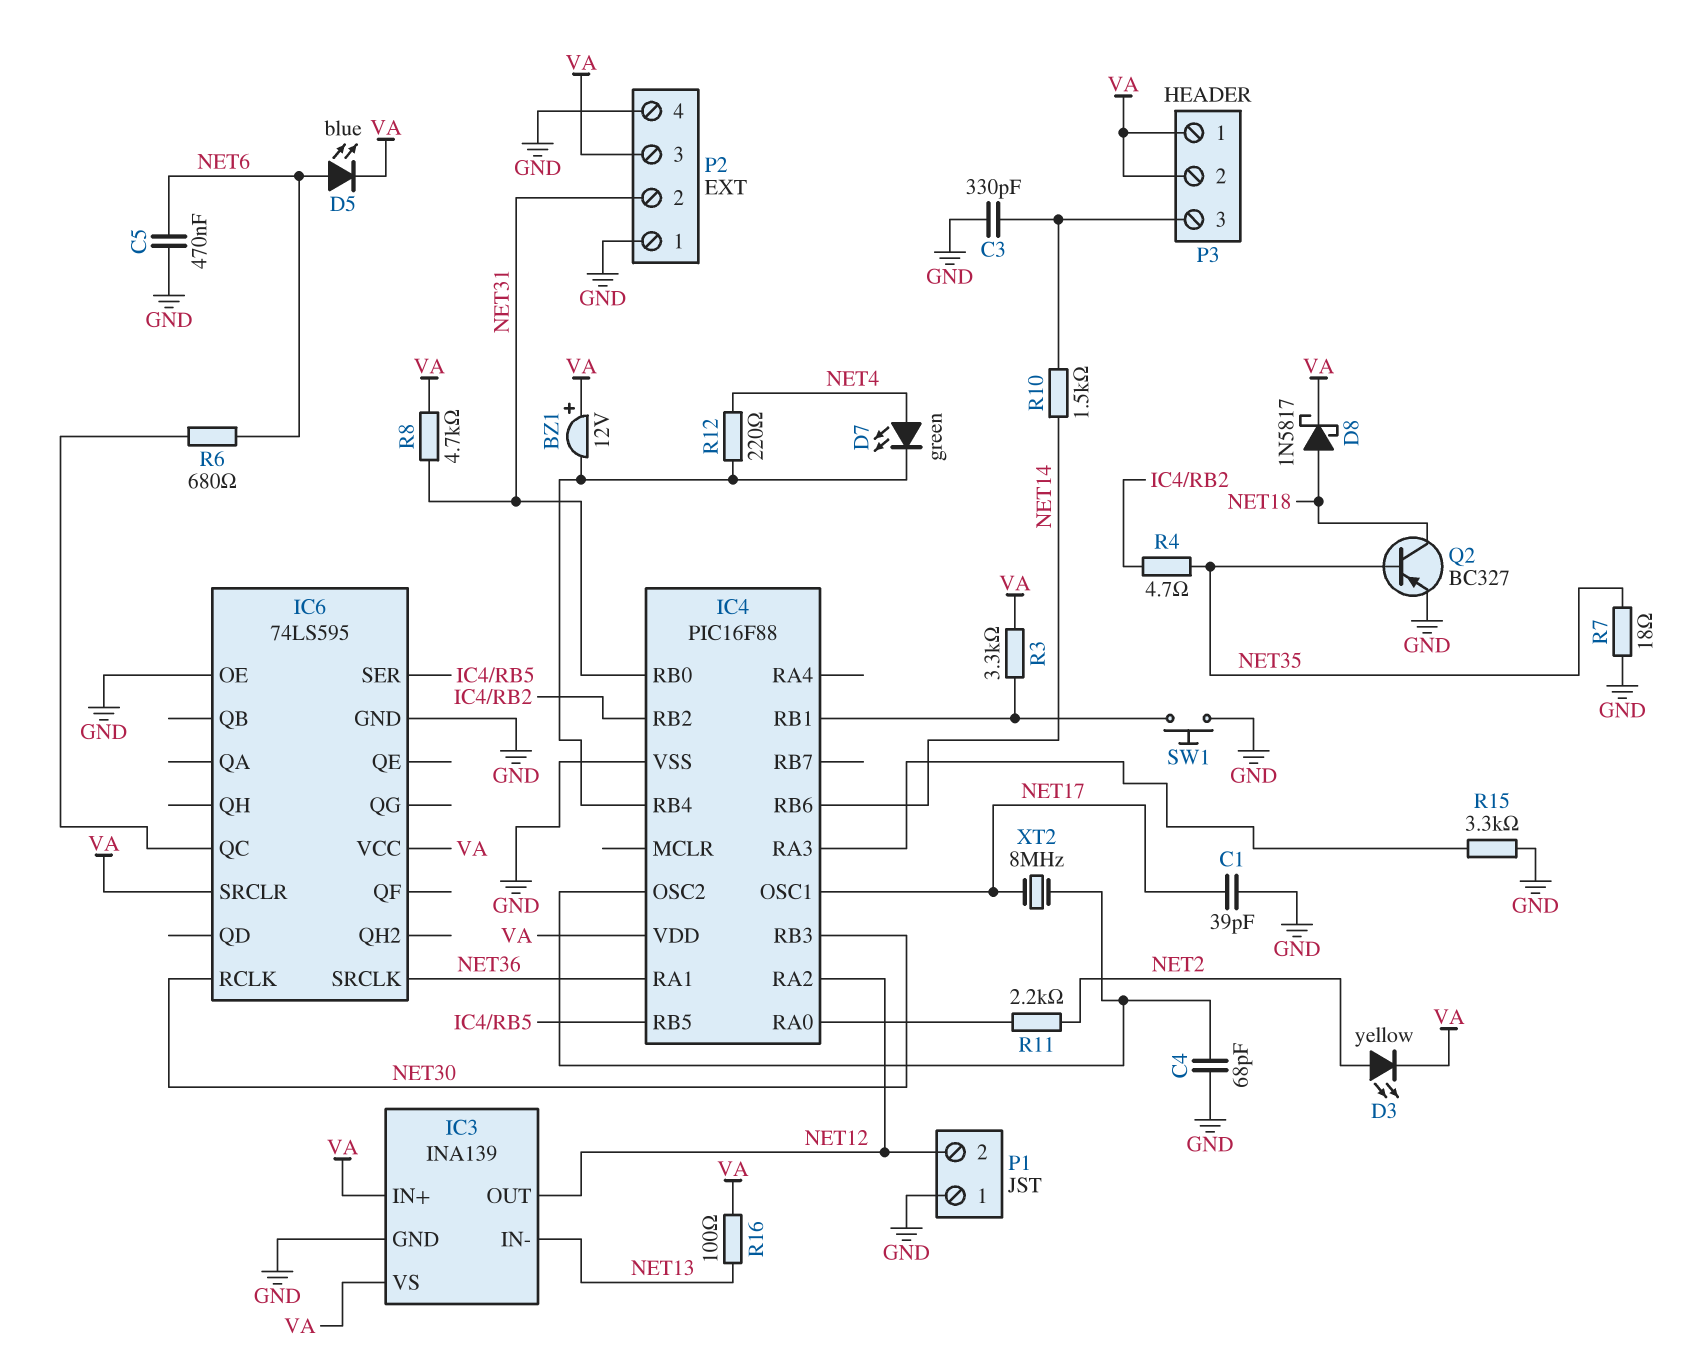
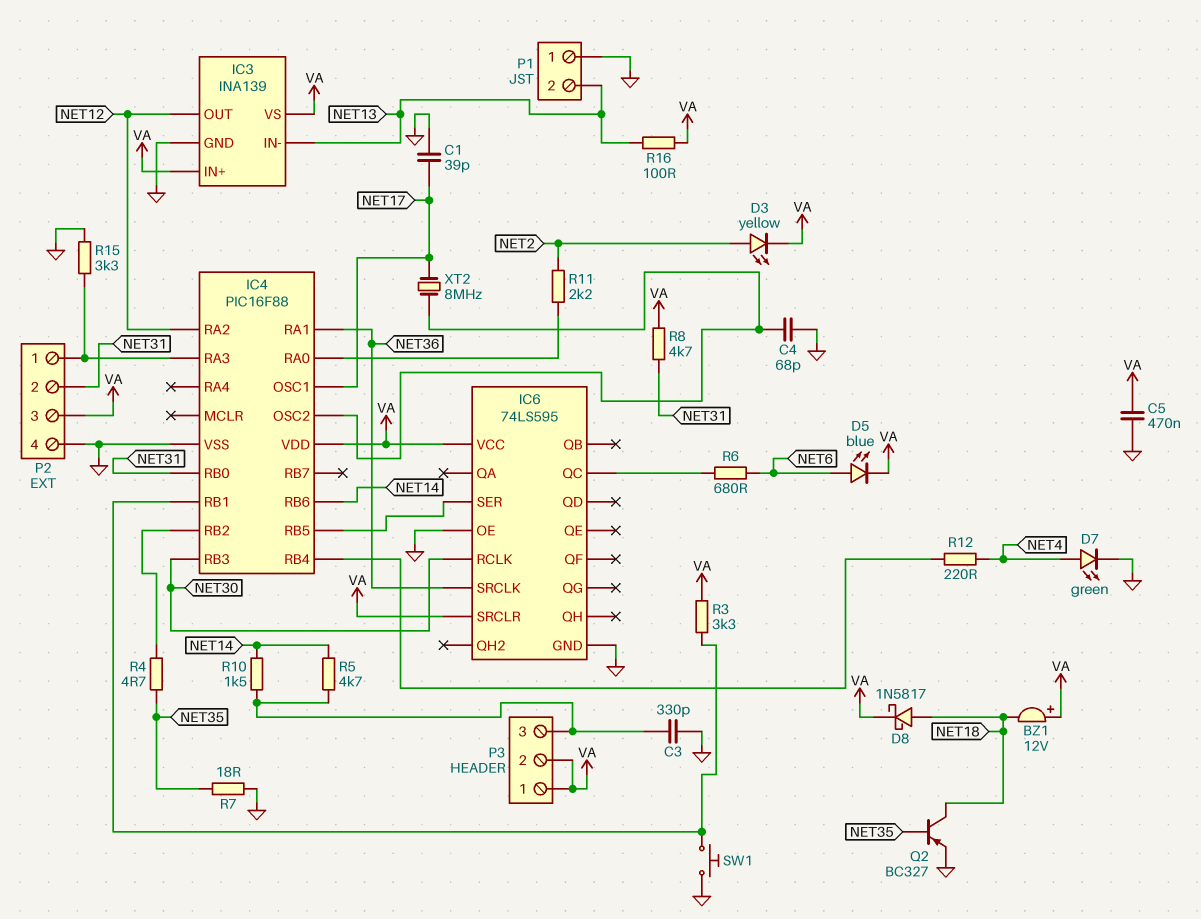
BZ1: buzzer 12V (plus VA, minus IC4/RB4) -> buzzer 12V (plus VA, minus NET18)
C5: 470nF (GND, NET6) -> 470nF (GND, VA)
D7: LED green (A NET4, K IC4/RB4) -> LED green (A NET4, K GND)
P1 pin 2: NET12 -> NET13
P2 pin 1: GND -> IC4/RA3
R5: none -> 4.7k (NET14, P3/3)

